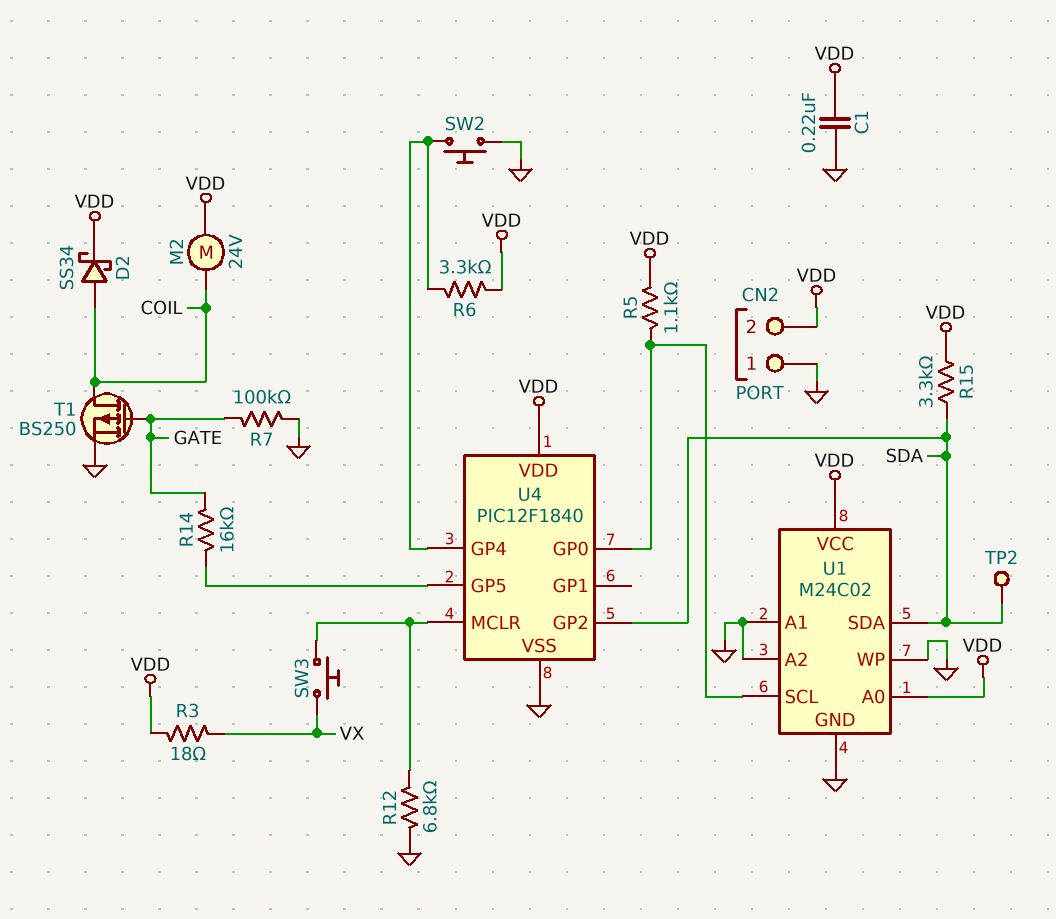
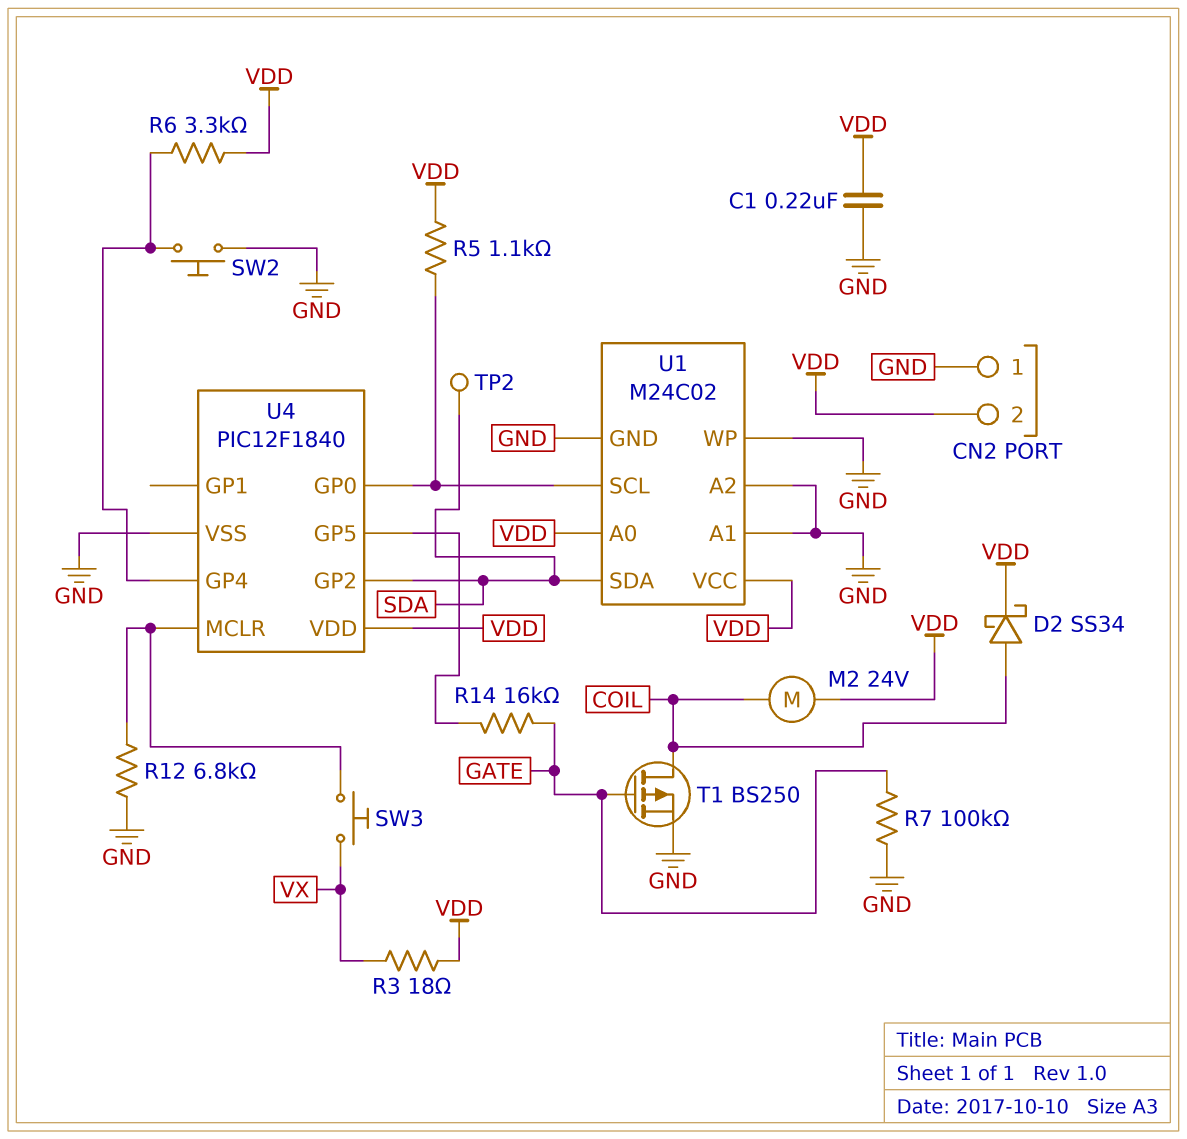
R15: 3.3k (SDA, VDD) -> none

